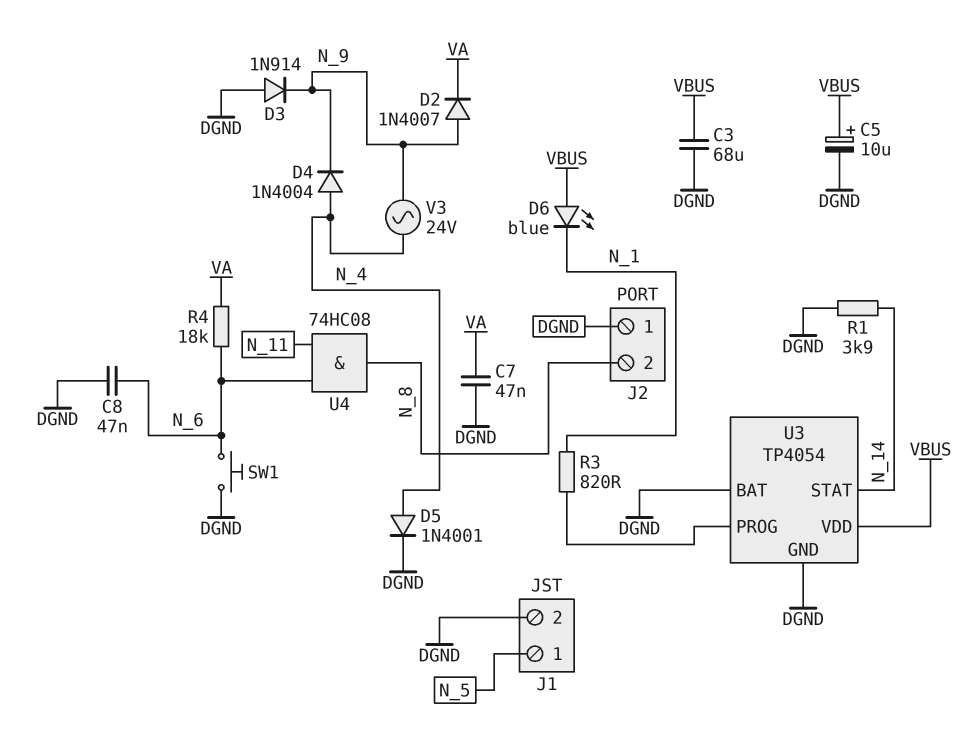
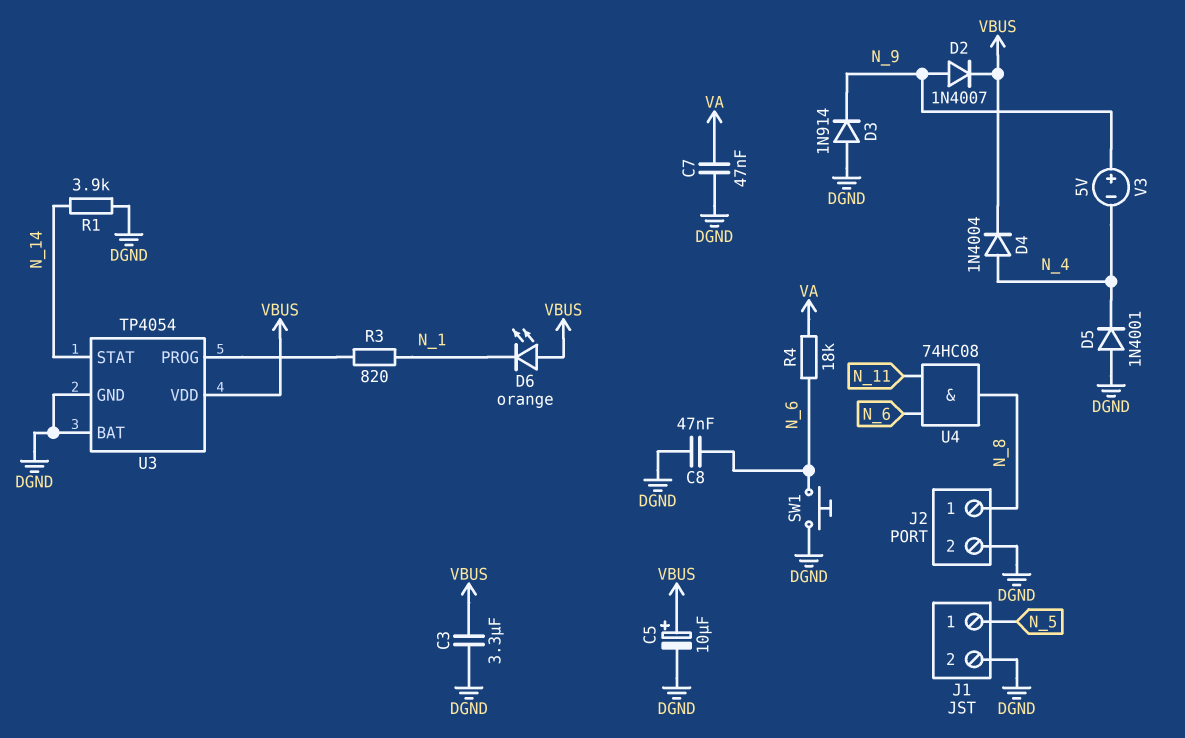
C3: 68uF (DGND, VBUS) -> 3.3uF (DGND, VBUS)
D2: diode 1N4007 (A N_9, K VA) -> diode 1N4007 (A N_9, K VBUS)
D4: diode 1N4004 (A N_4, K N_9) -> diode 1N4004 (A N_4, K VBUS)
D5: diode 1N4001 (A N_4, K DGND) -> diode 1N4001 (A DGND, K N_4)
D6: LED blue (A VBUS, K N_1) -> LED orange (A VBUS, K N_1)
J2 pin 1: DGND -> N_8
J2 pin 2: N_8 -> DGND
V3: AC 24V (N_4, N_9) -> 5V (plus N_9, minus N_4)

